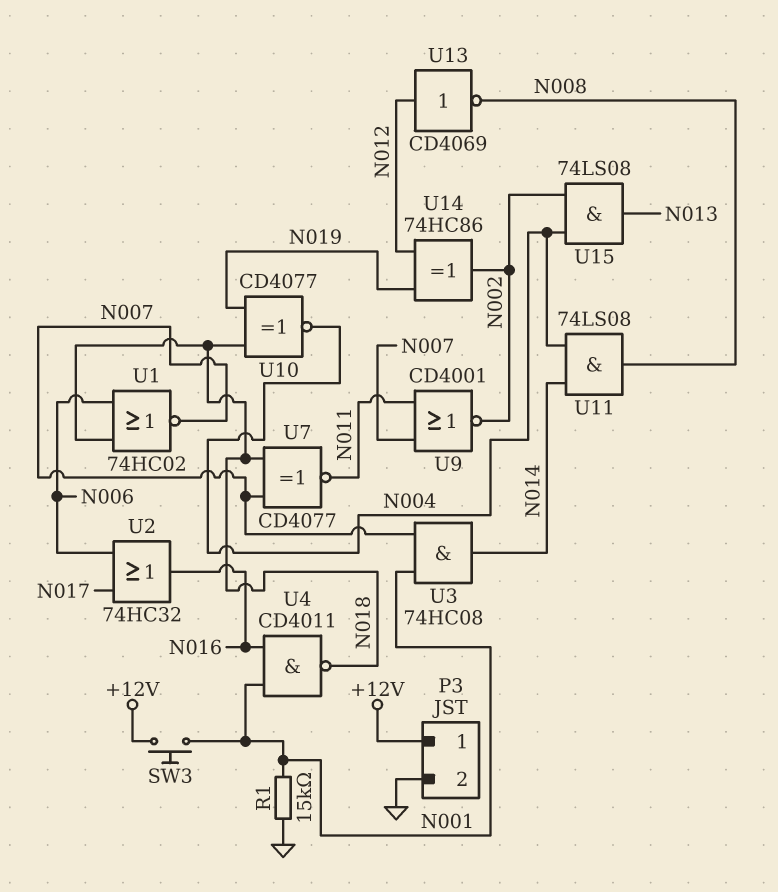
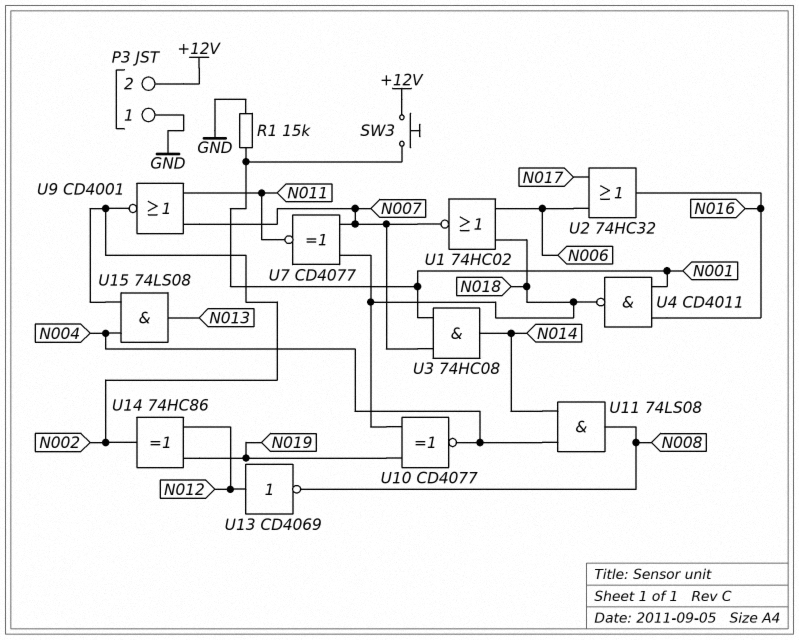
P3 pin 1: +12V -> GND
P3 pin 2: GND -> +12V

